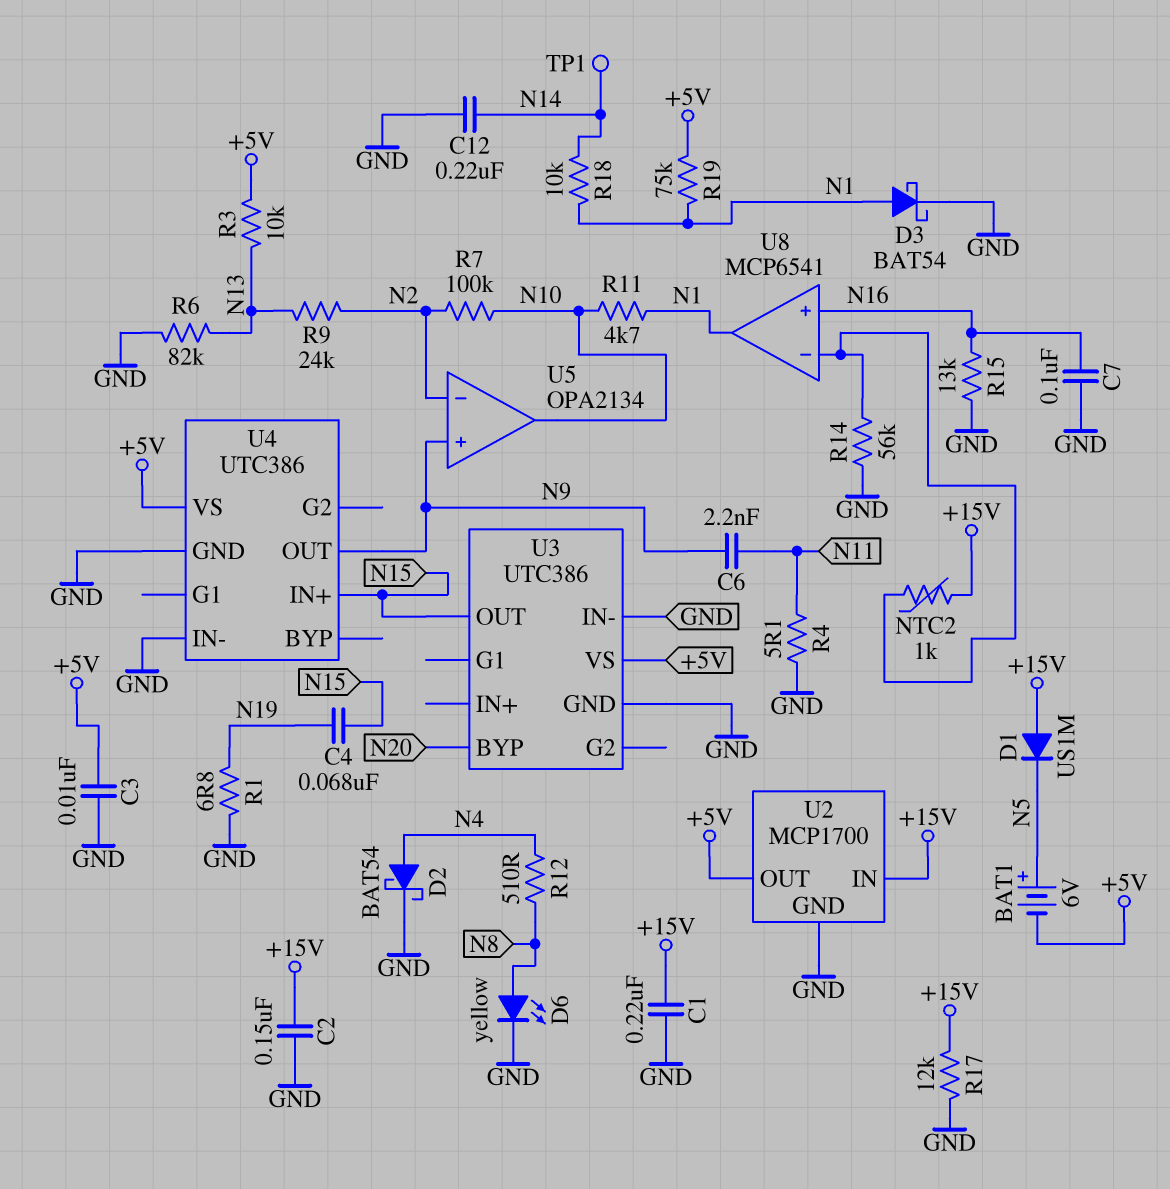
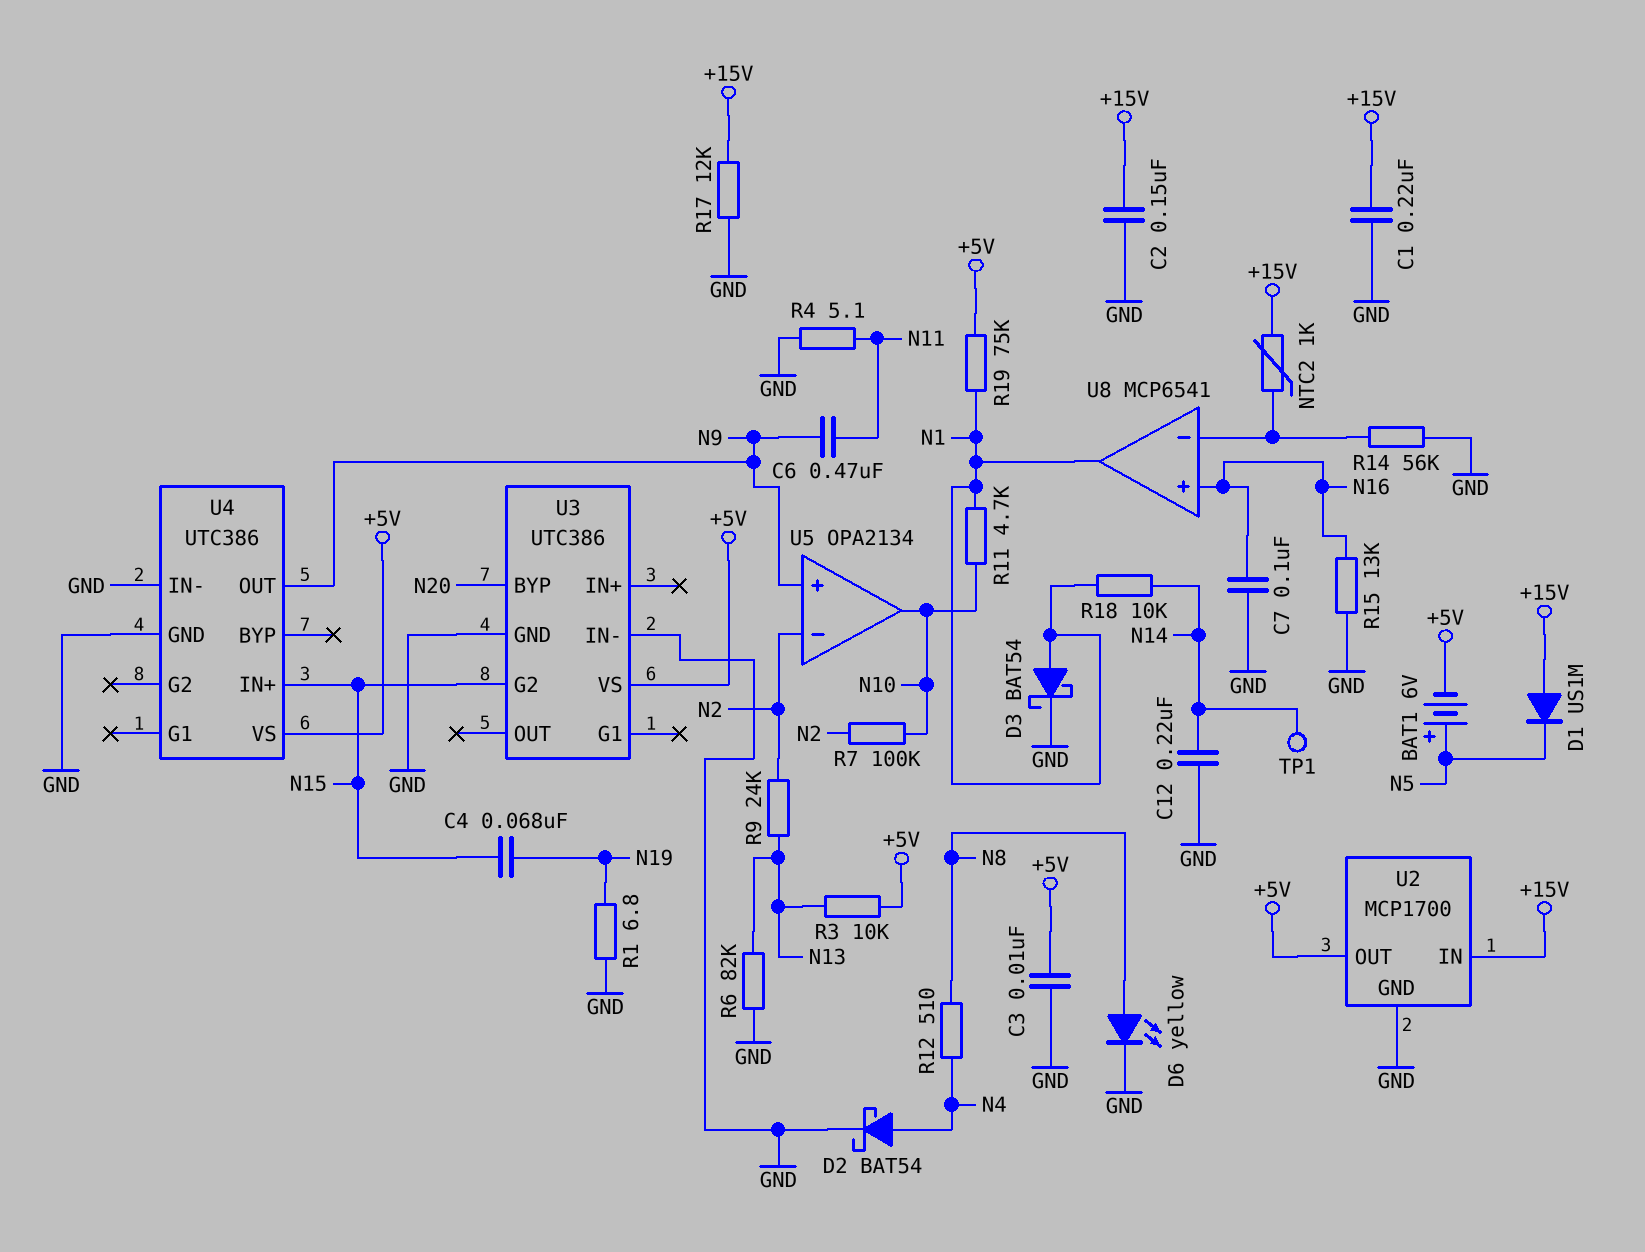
C6: 2.2nF (N9, N11) -> 470nF (N9, N11)
U3 pin G2: none -> N15
U3 pin OUT: N15 -> none

